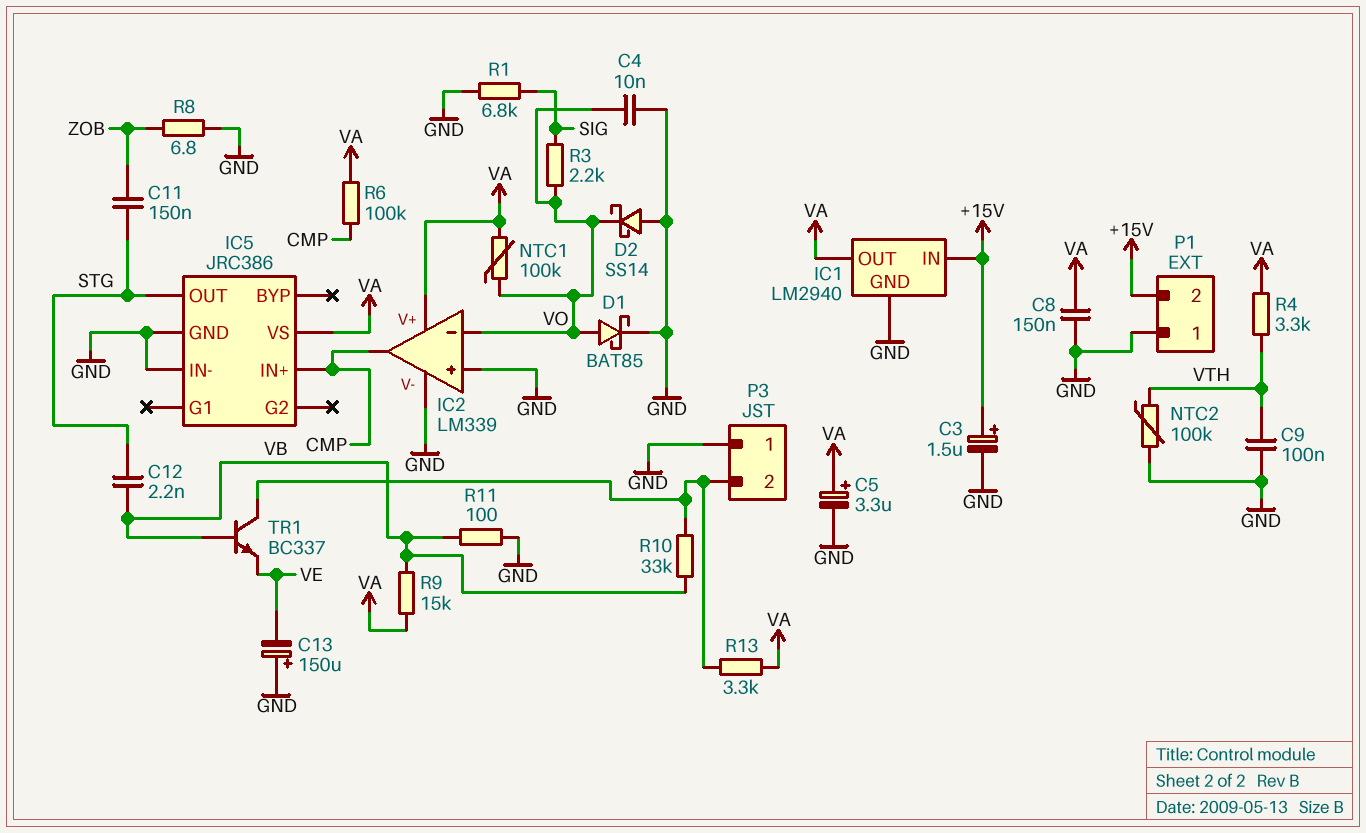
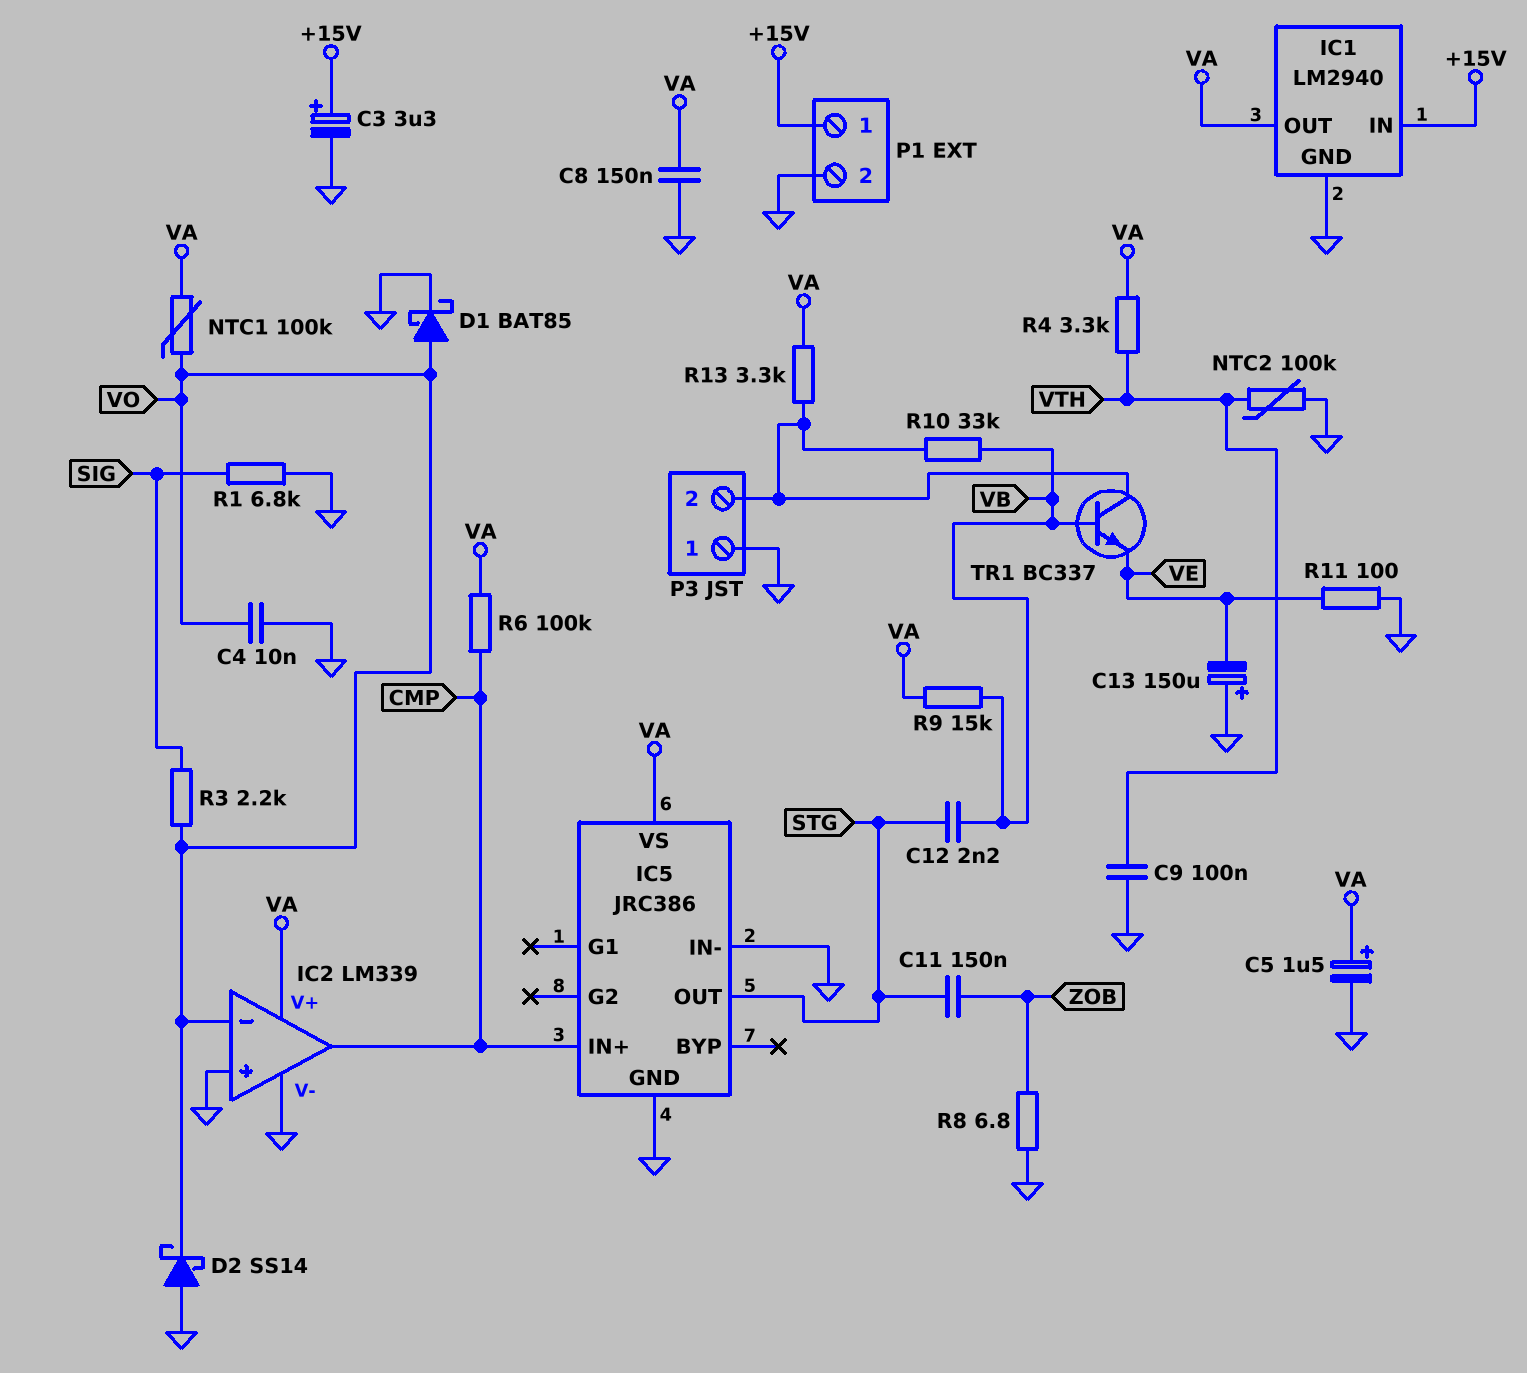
C3: 1.5uF (plus +15V, minus GND) -> 3.3uF (plus +15V, minus GND)
C5: 3.3uF (plus VA, minus GND) -> 1.5uF (plus VA, minus GND)
P1 pin 1: GND -> +15V
P1 pin 2: +15V -> GND
R11: 100 (GND, VB) -> 100 (GND, VE)

